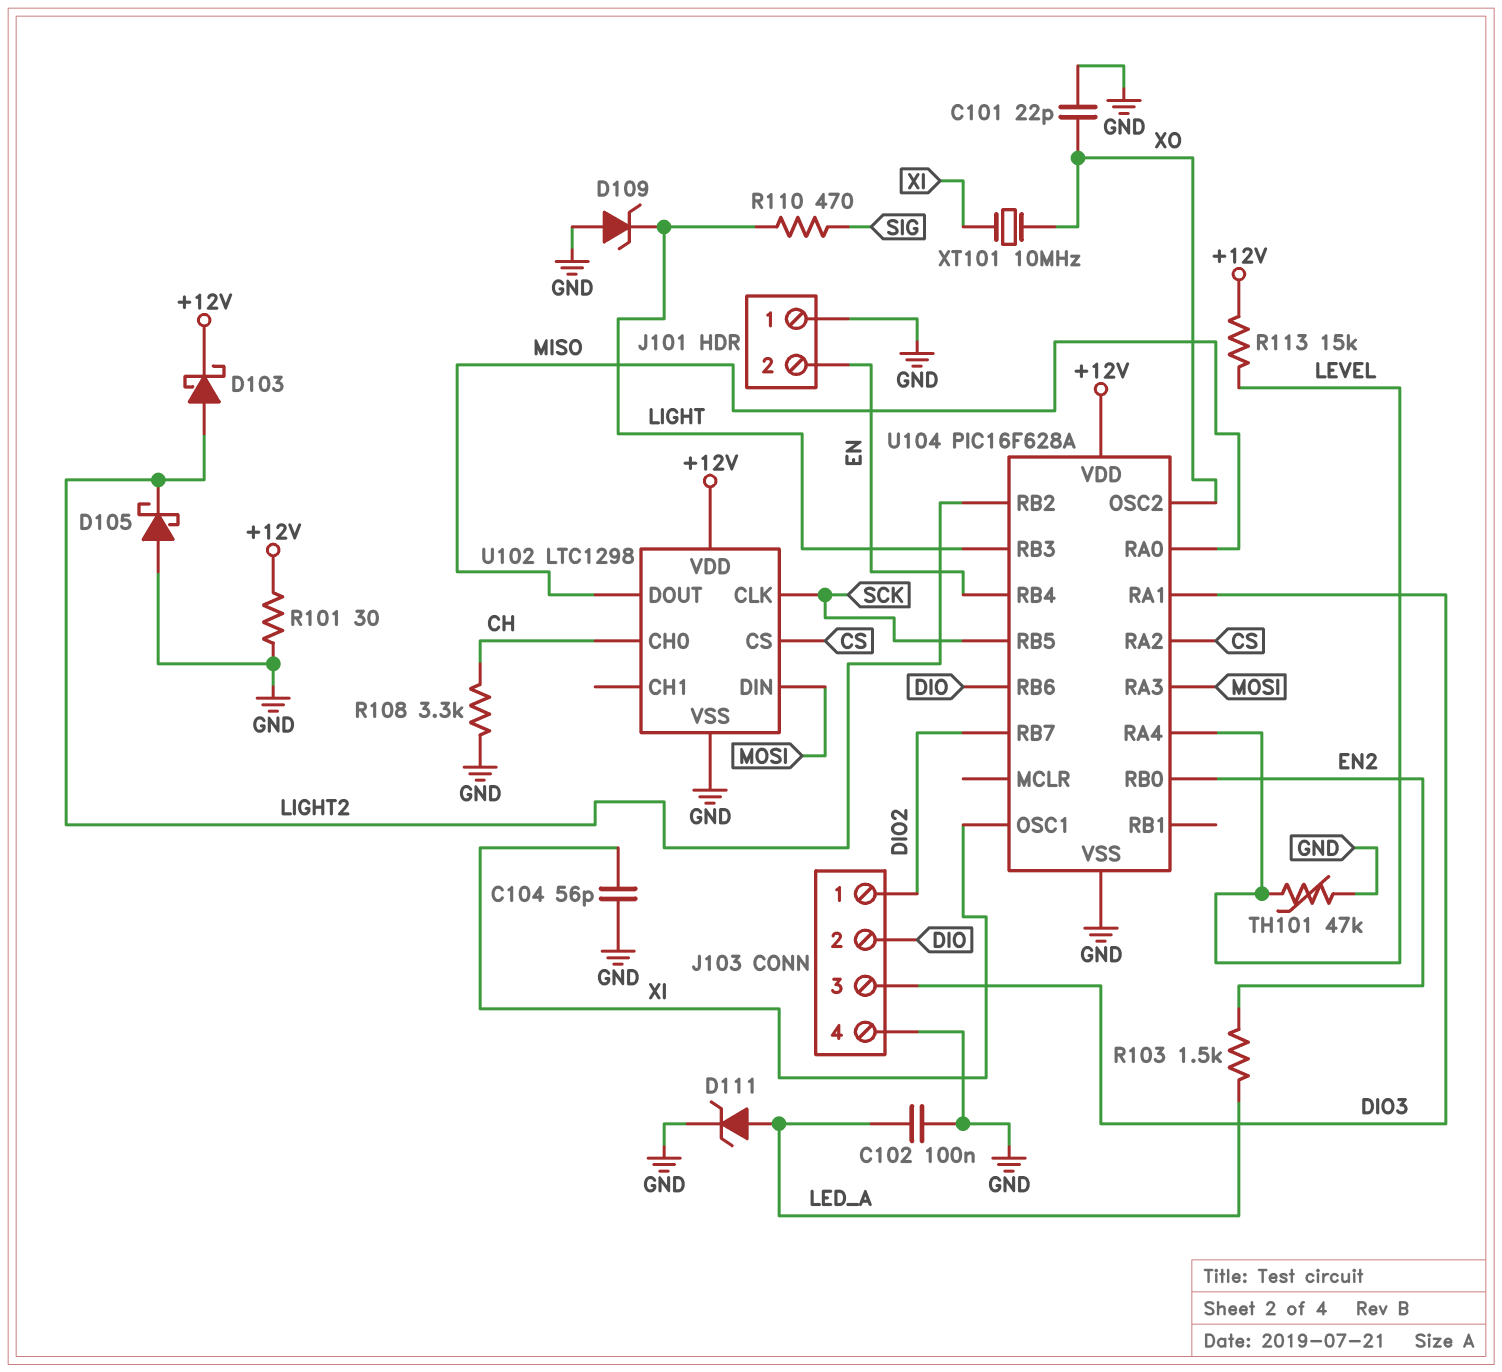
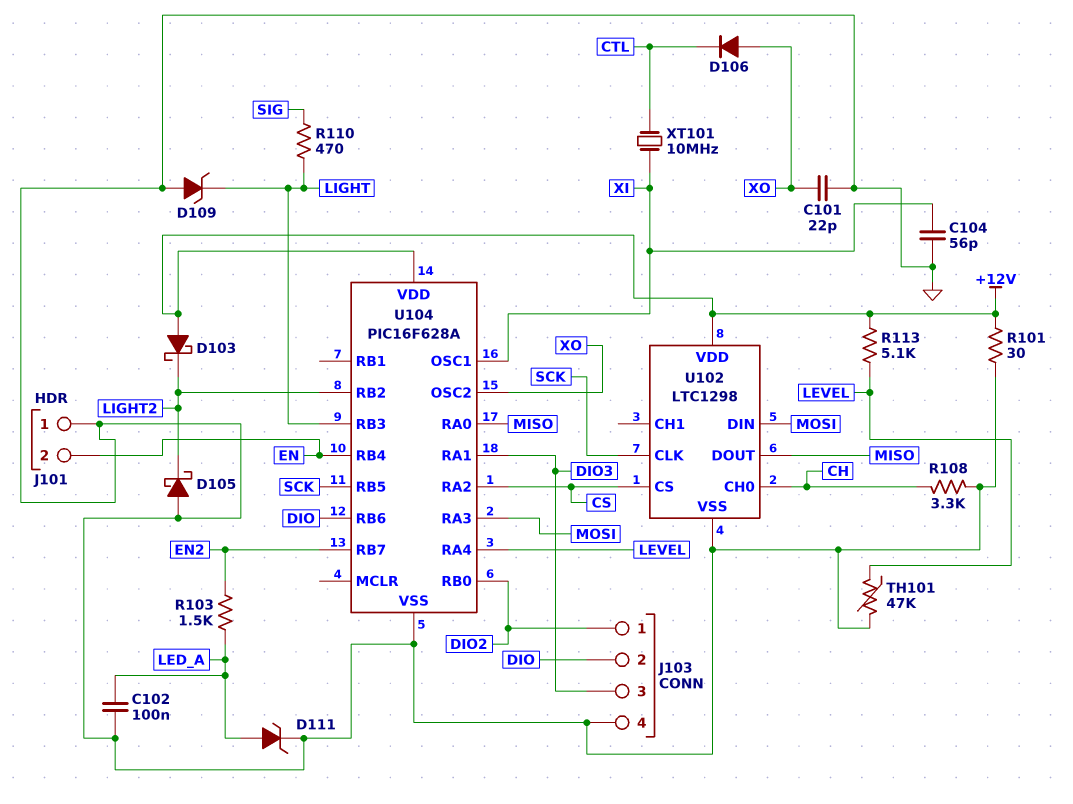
D103: schottky (A LIGHT2, K +12V) -> schottky (A +12V, K LIGHT2)
D106: none -> diode (A XO, K CTL)
R113: 15k (+12V, LEVEL) -> 5.1k (+12V, LEVEL)
U104 pin RB0: EN2 -> DIO2
U104 pin RB7: DIO2 -> EN2
XT101: 10MHz (XI, XO) -> 10MHz (CTL, XI)

